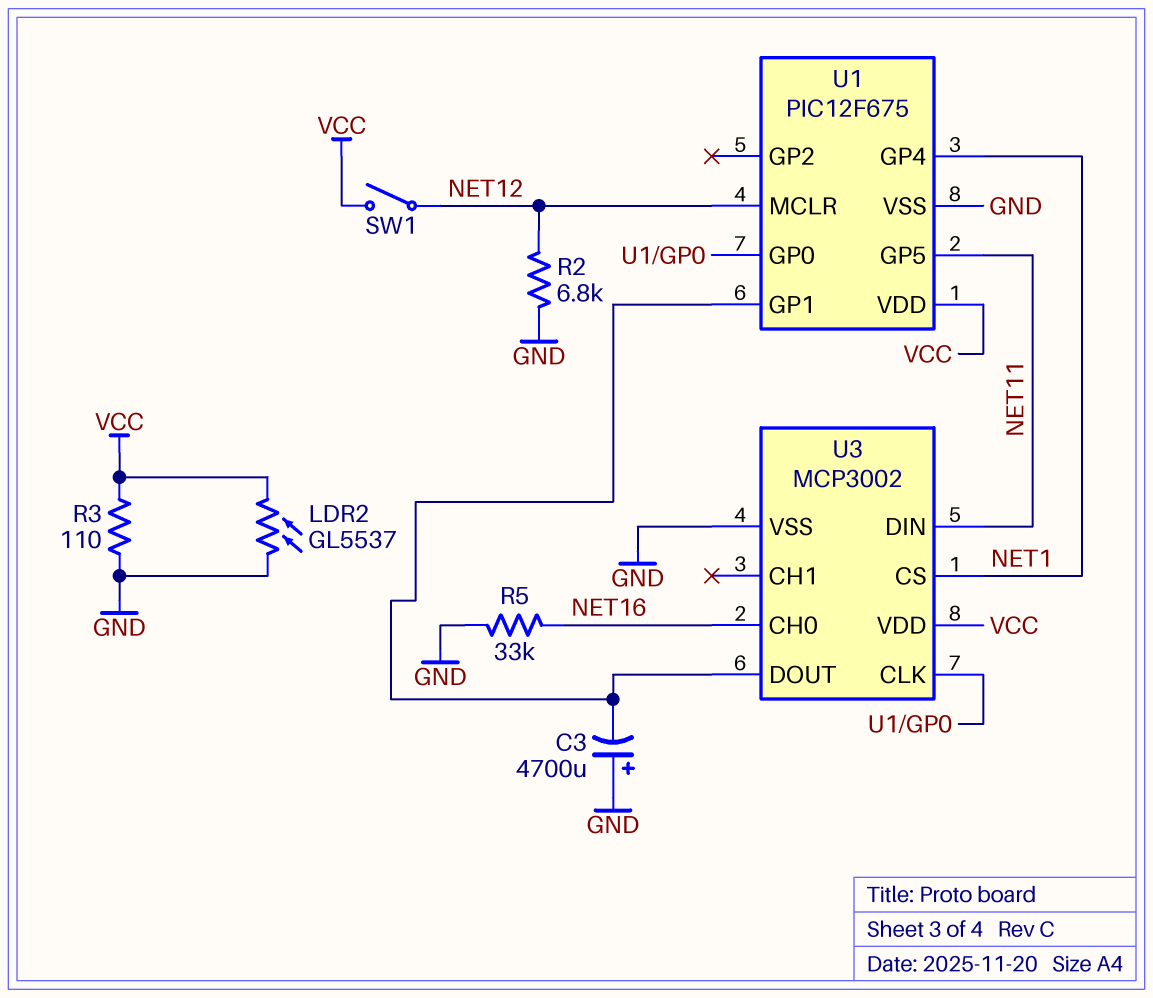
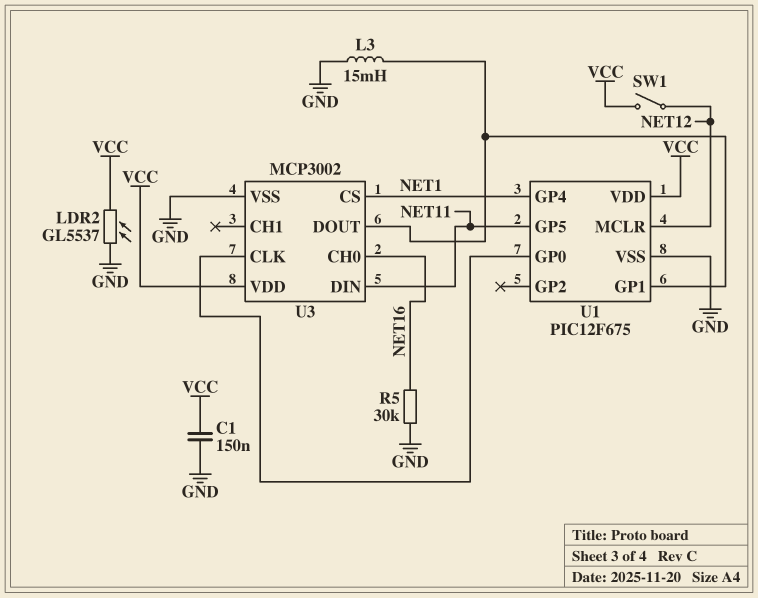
C1: none -> 150nF (GND, VCC)
C3: 4700uF (plus GND, minus U1/GP1) -> none
L3: none -> 15mH (GND, U1/GP1)
R2: 6.8k (GND, NET12) -> none
R3: 110 (GND, VCC) -> none
R5: 33k (GND, NET16) -> 30k (GND, NET16)

